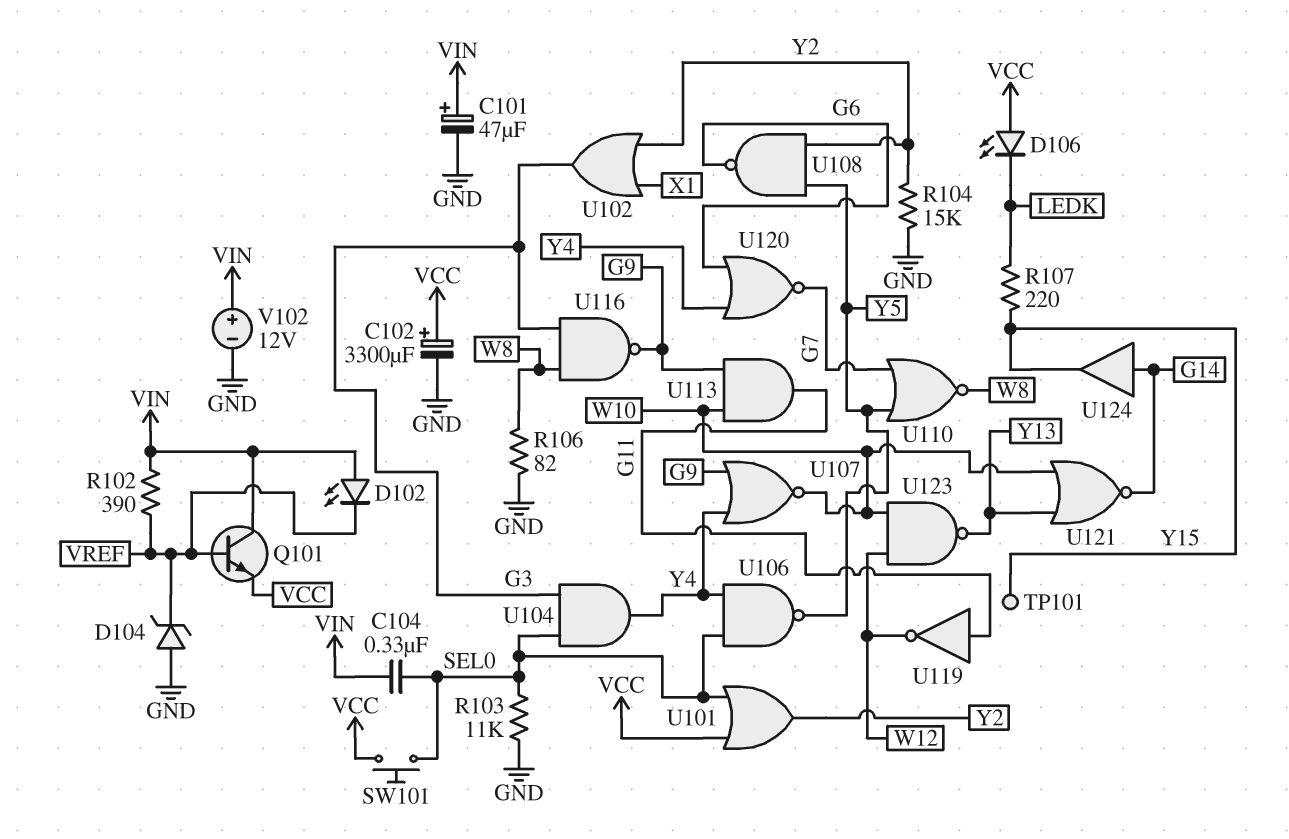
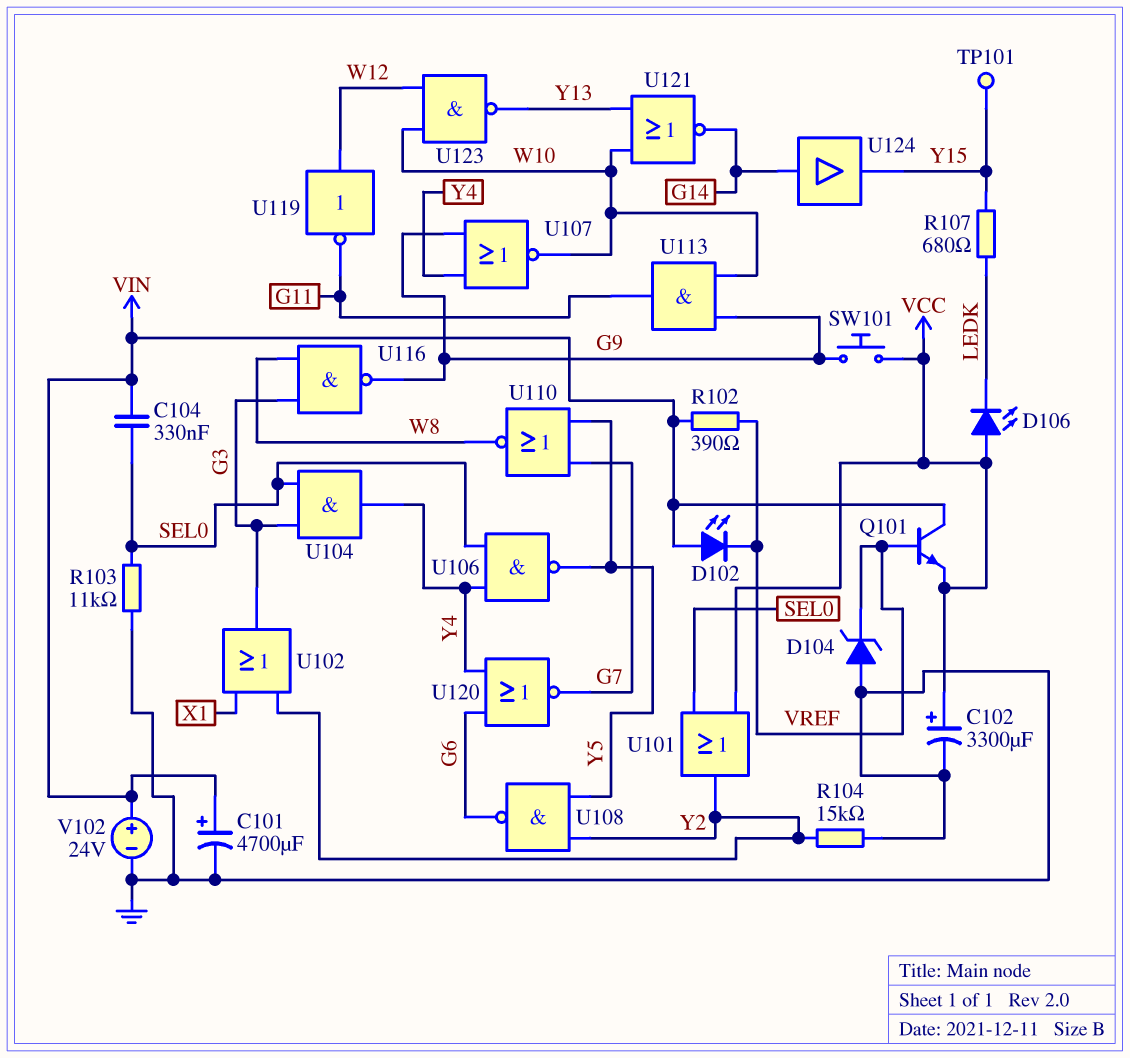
C101: 47uF (plus VIN, minus GND) -> 4700uF (plus VIN, minus GND)
R106: 82 (GND, W8) -> none
R107: 220 (LEDK, Y15) -> 680 (LEDK, Y15)
SW101: button (SEL0, VCC) -> button (G9, VCC)
U119: NOT (in G11, out W12) -> NOT (in W12, out G11)
V102: 12V (plus VIN, minus GND) -> 24V (plus VIN, minus GND)

